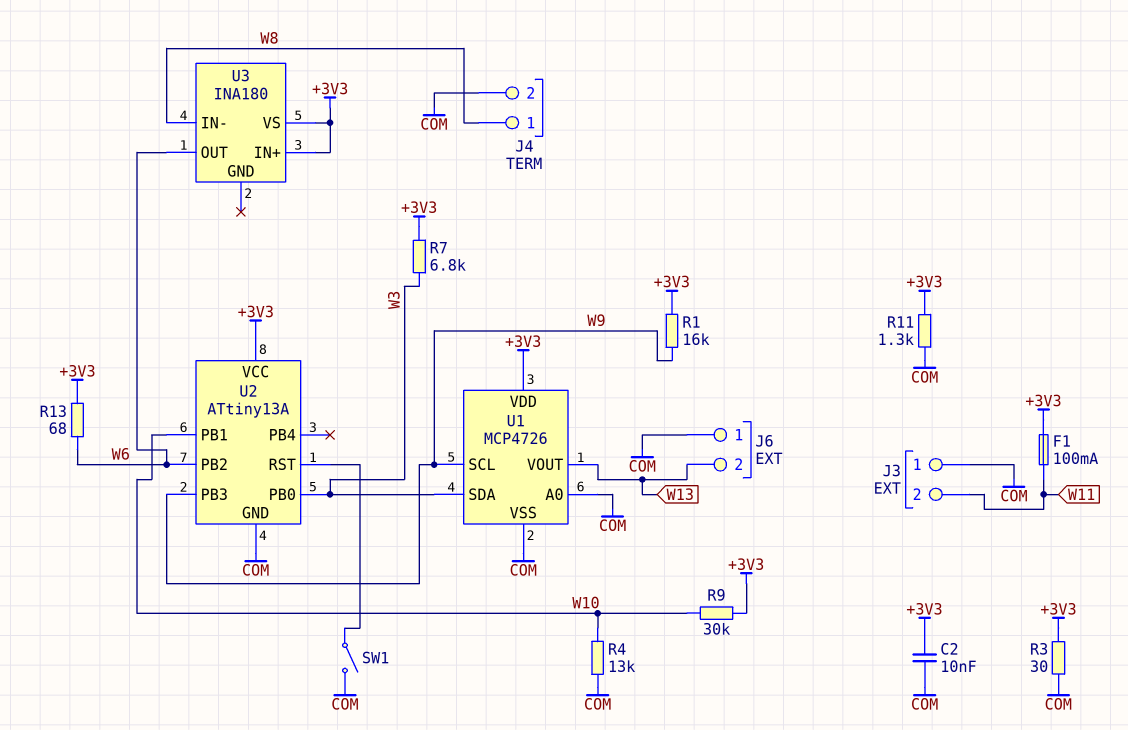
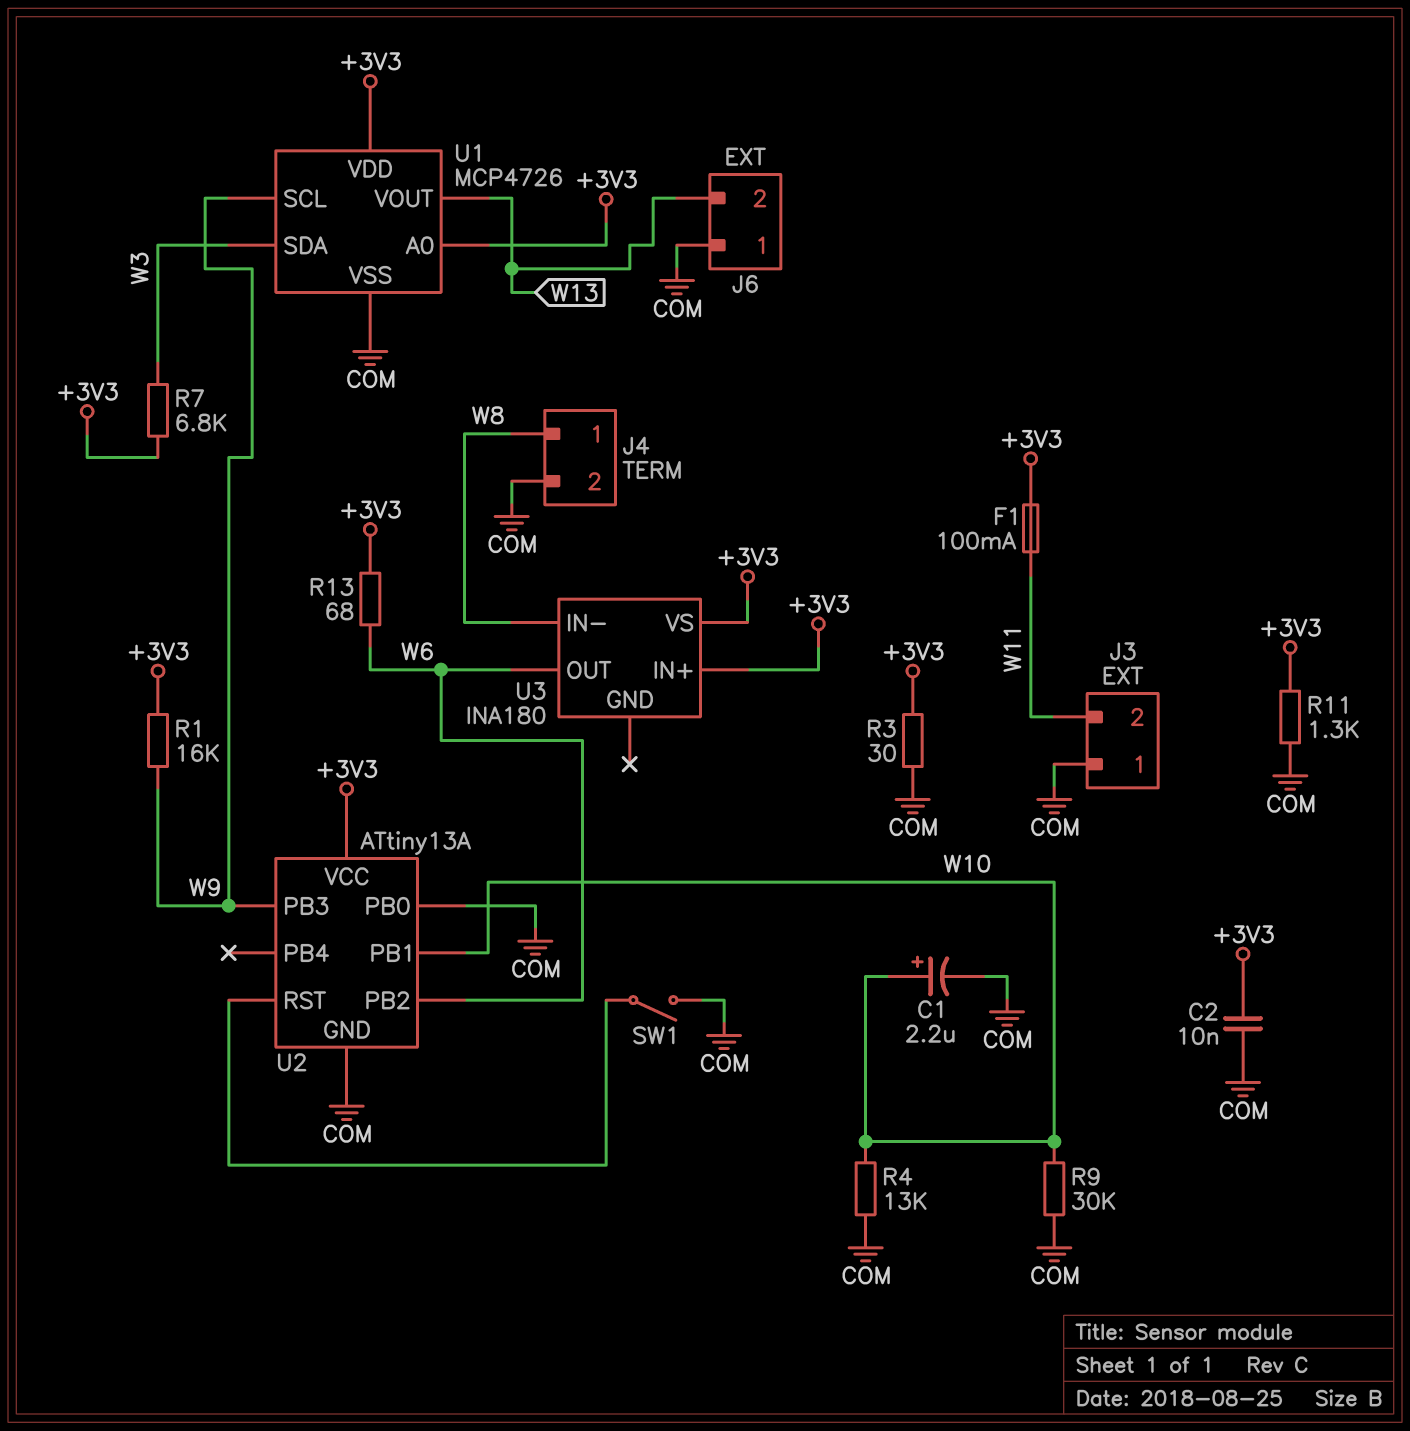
C1: none -> 2.2uF (plus W10, minus COM)
R9: 30k (+3V3, W10) -> 30k (COM, W10)
U1 pin A0: COM -> +3V3
U2 pin PB0: W3 -> COM

